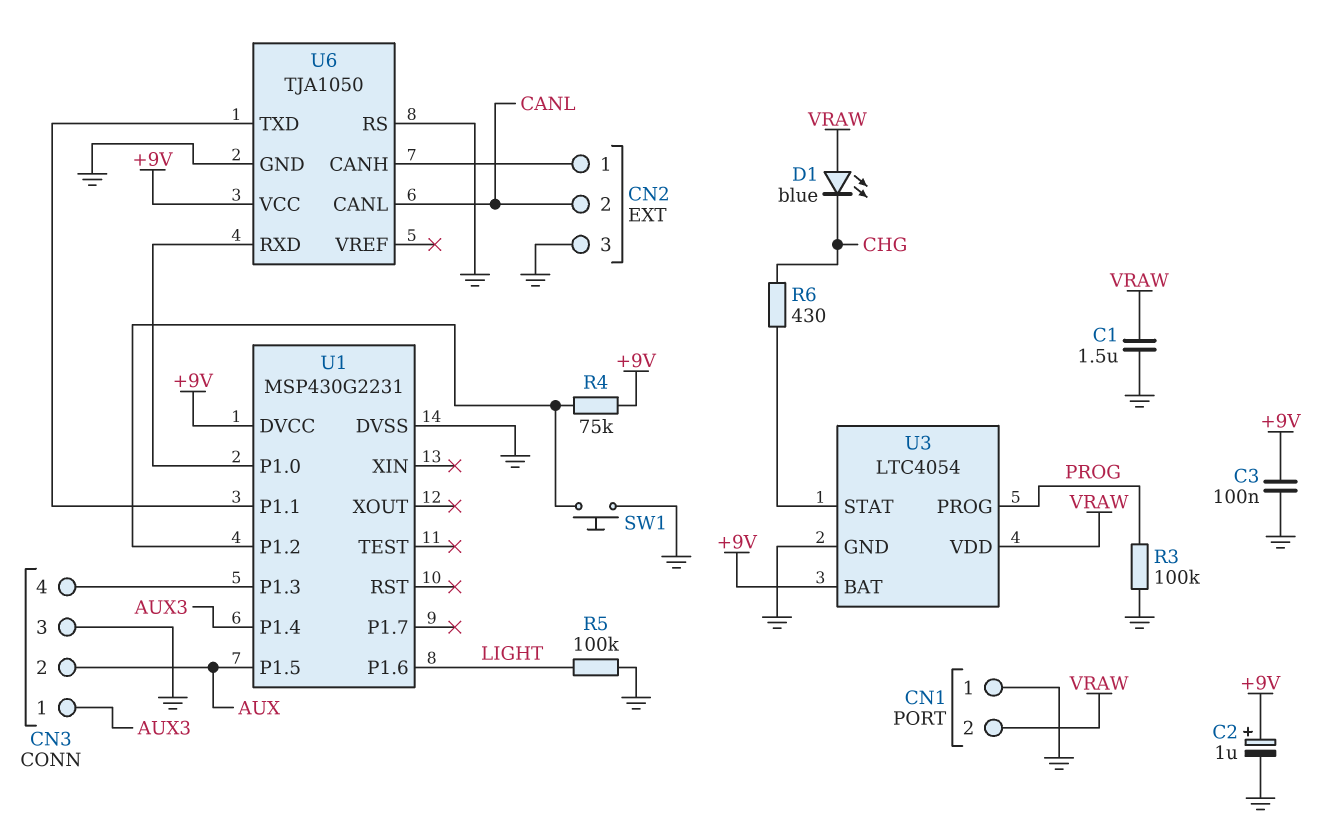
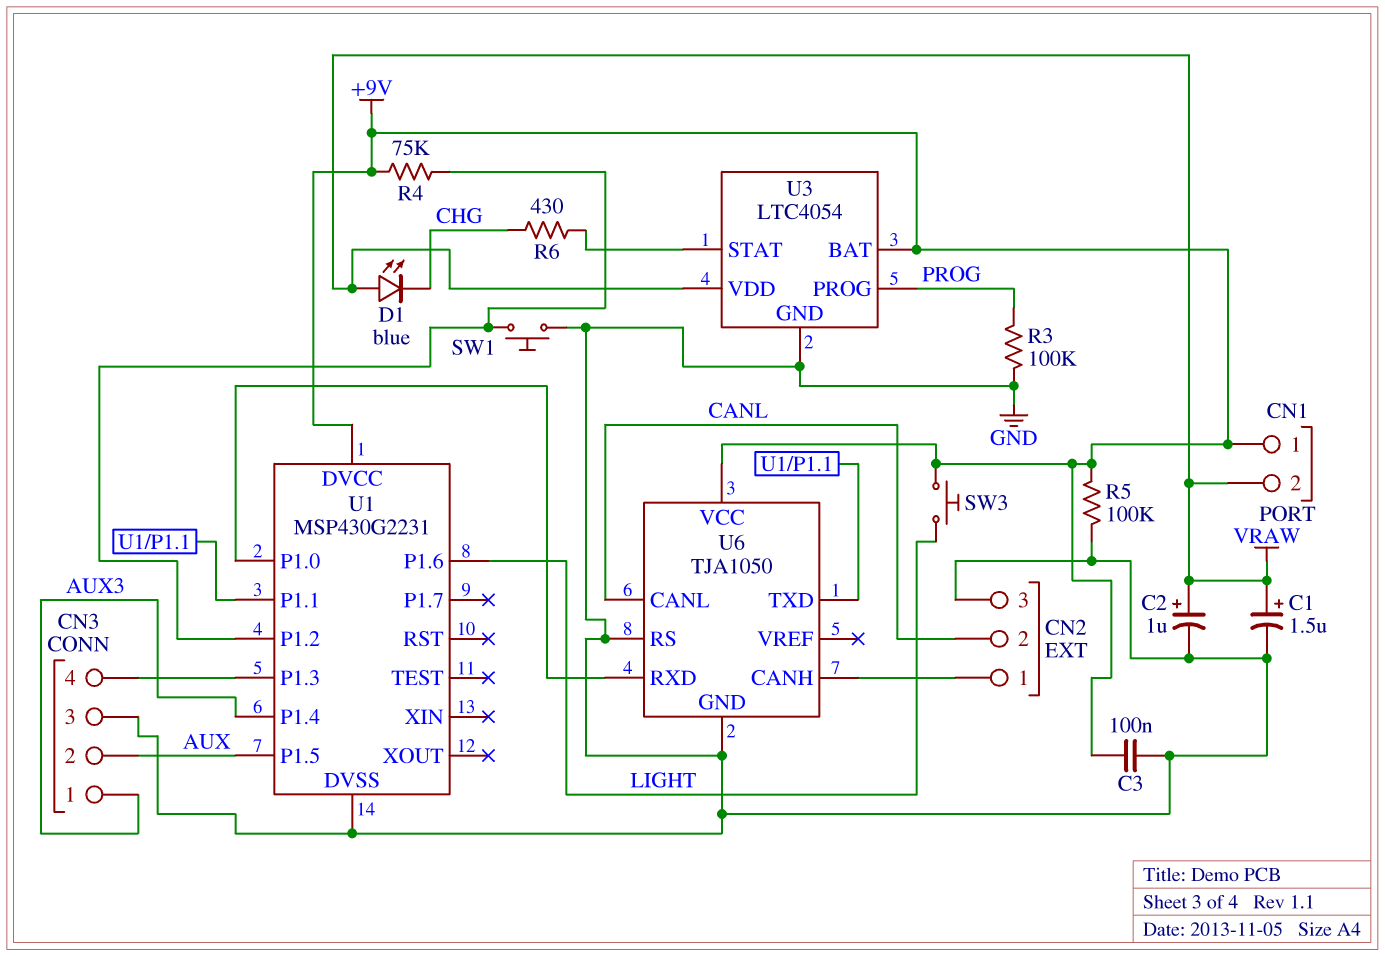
C1: 1.5uF (GND, VRAW) -> 1.5uF (plus VRAW, minus GND)
C2: 1uF (plus +9V, minus GND) -> 1uF (plus VRAW, minus GND)
CN1 pin 1: GND -> +9V
R5: 100k (GND, LIGHT) -> 100k (+9V, GND)
SW3: none -> button (+9V, LIGHT)

